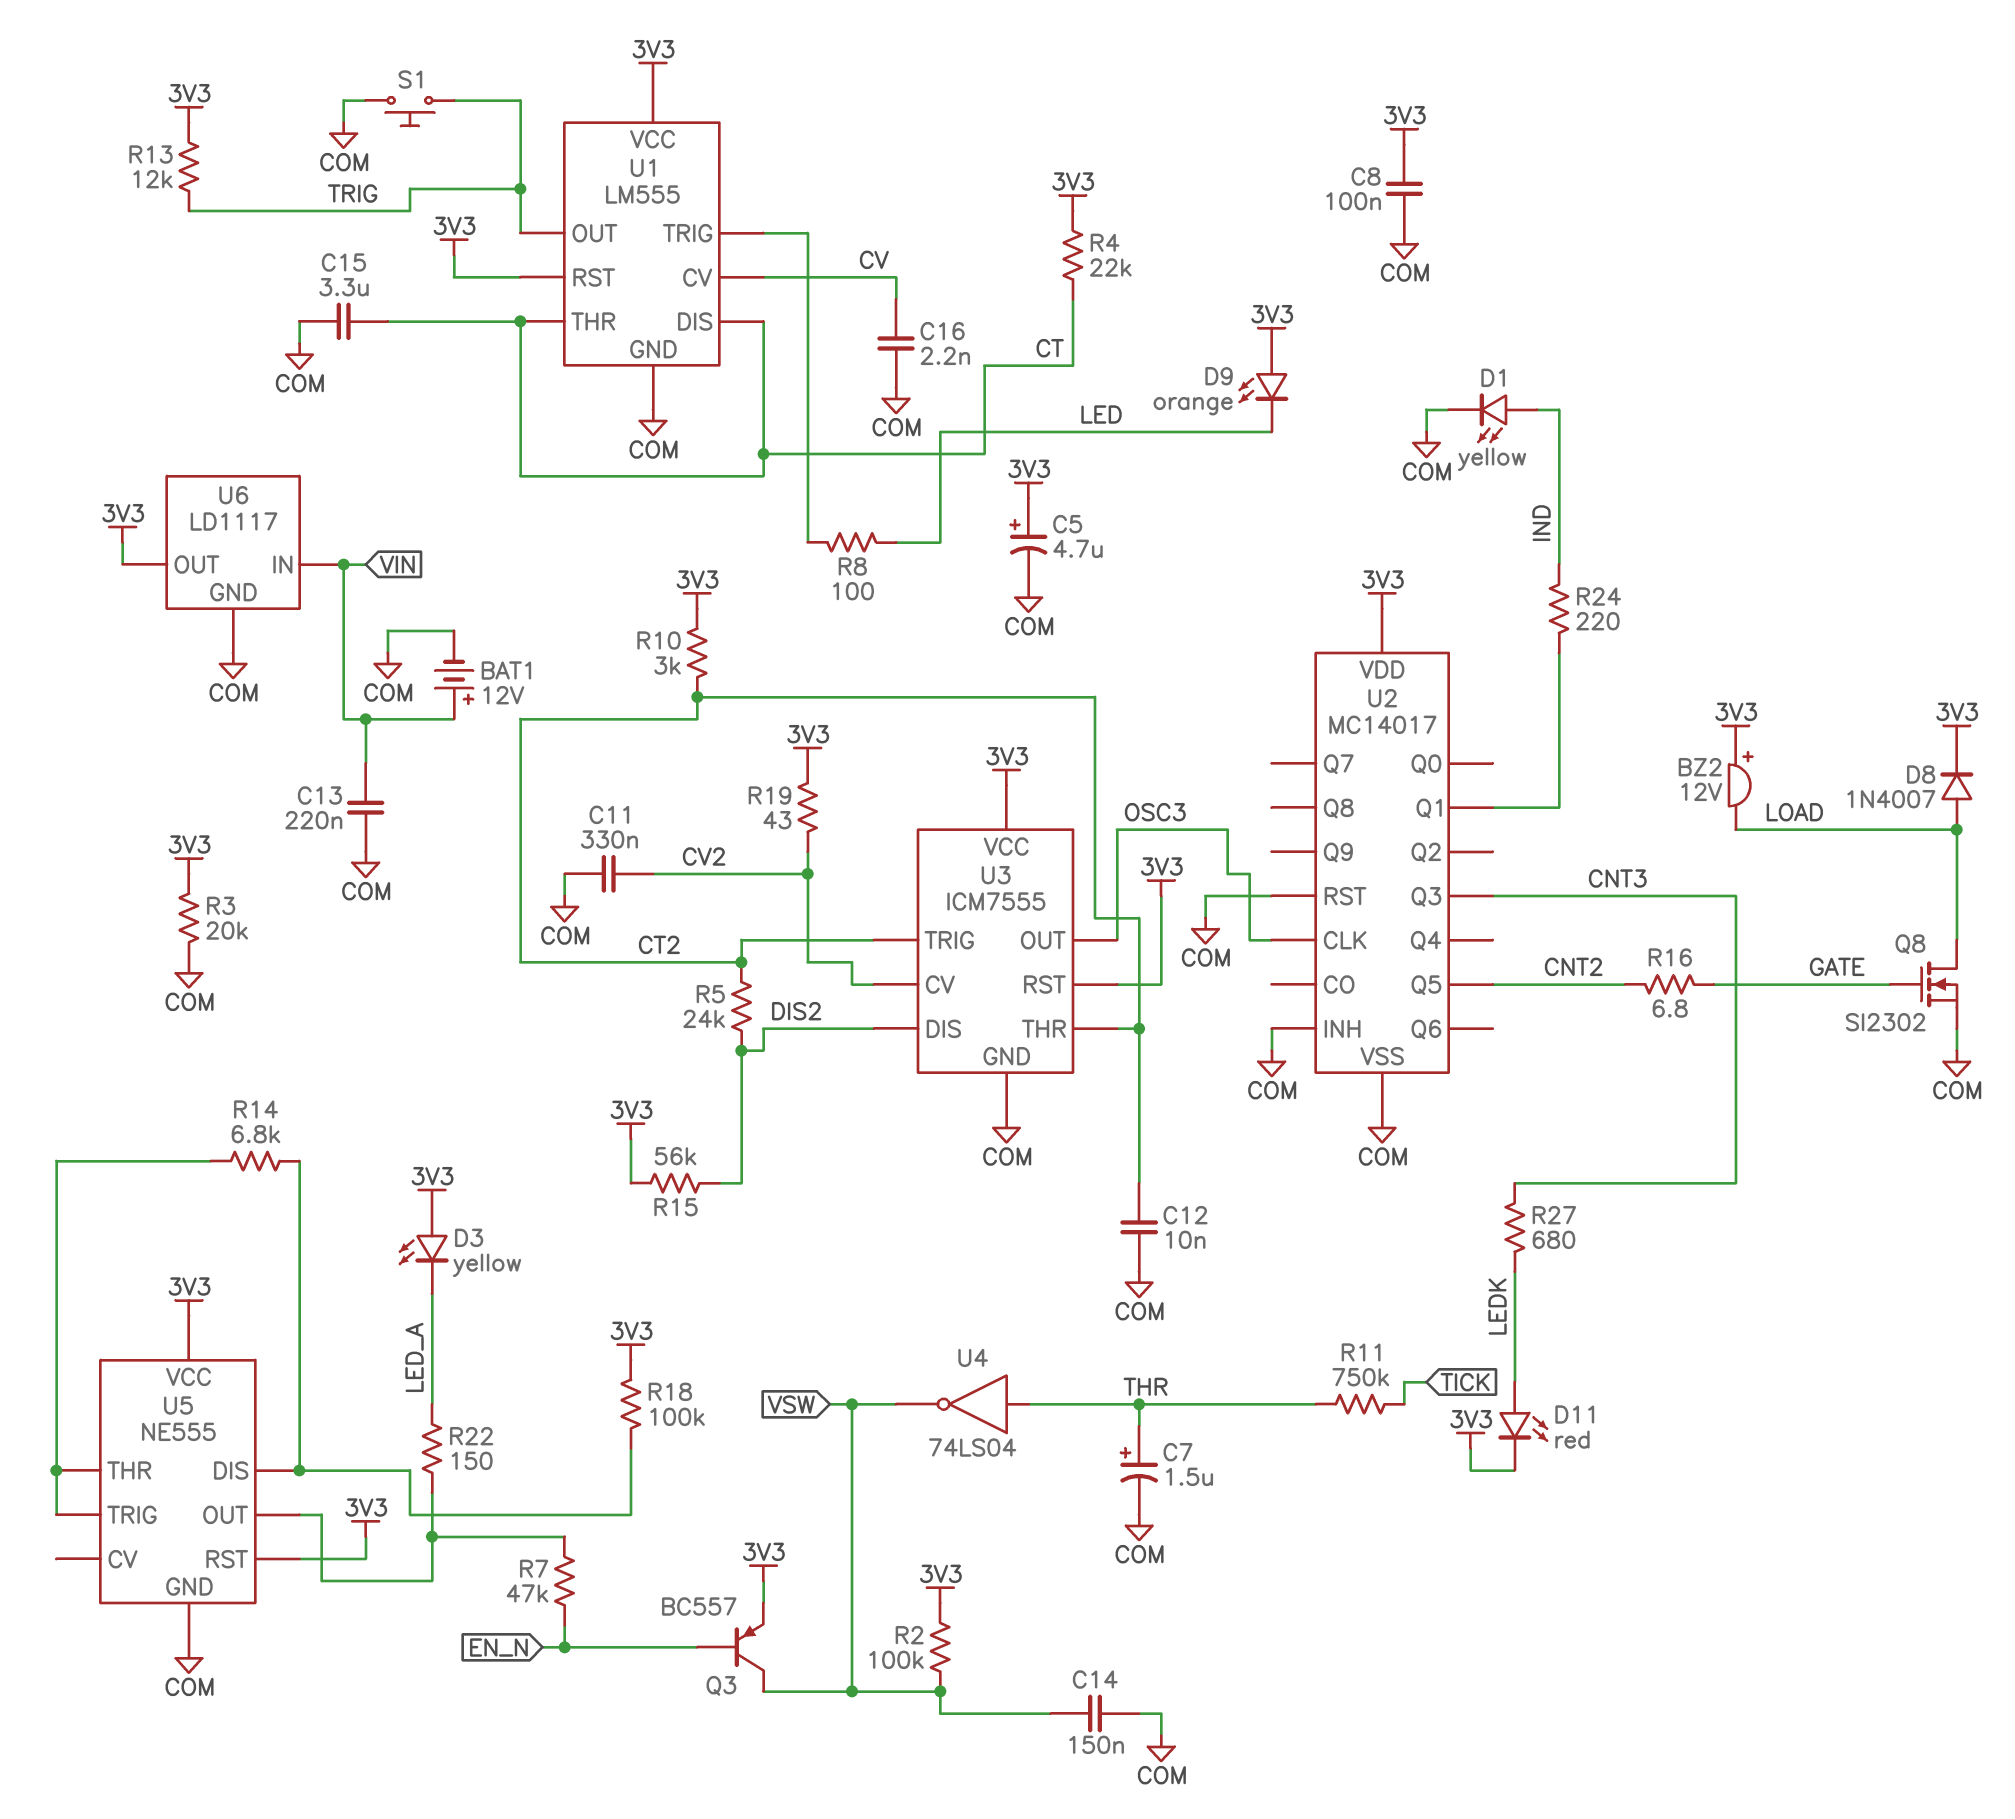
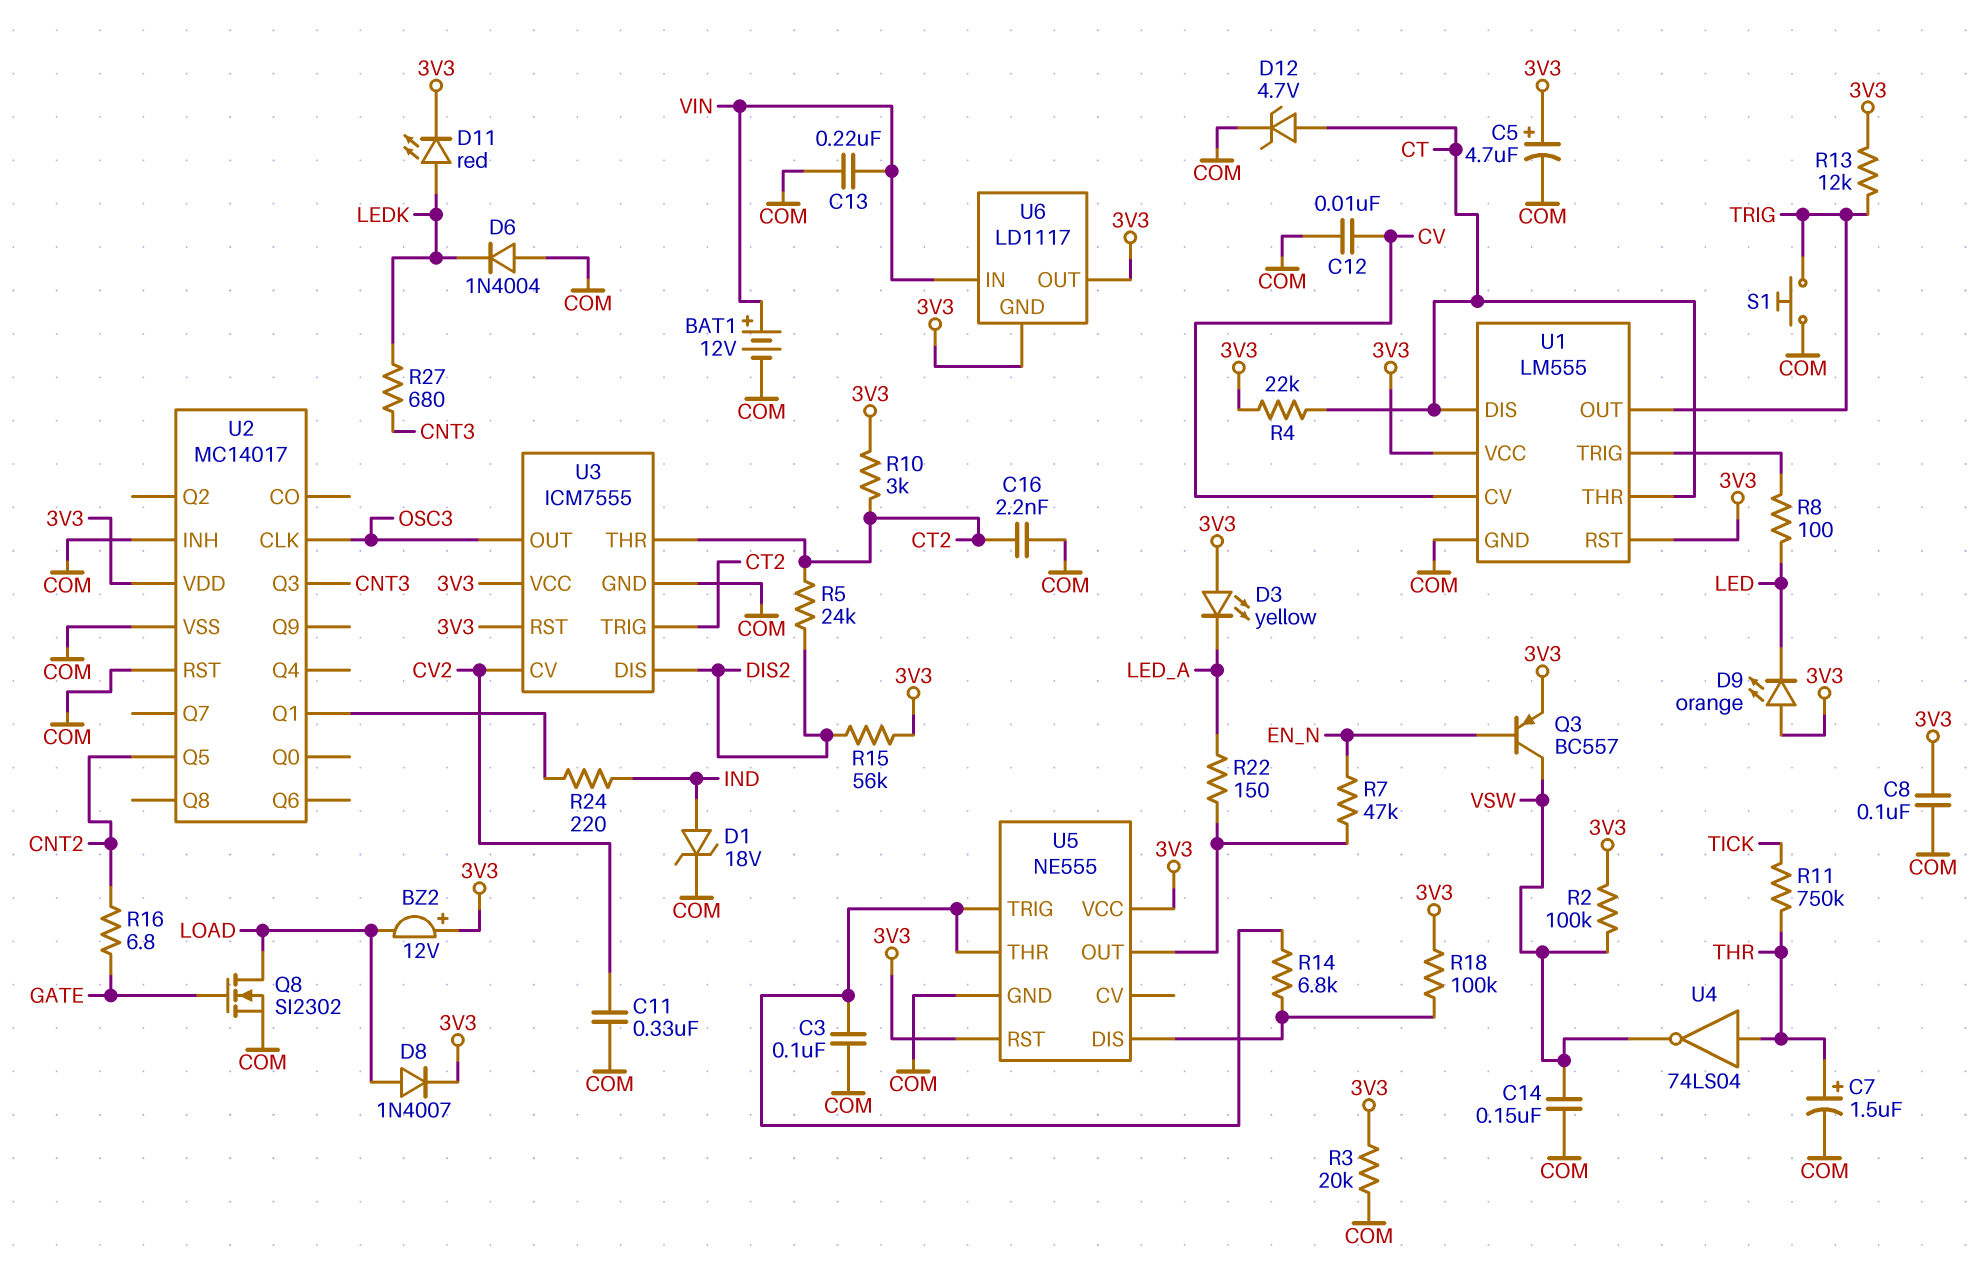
C3: none -> 100nF (COM, U5/THR)
C12: 10nF (COM, CT2) -> 10nF (COM, CV)
C15: 3.3uF (COM, CT) -> none
C16: 2.2nF (COM, CV) -> 2.2nF (COM, CT2)
D1: LED yellow (A IND, K COM) -> zener 18V (A IND, K COM)
D6: none -> diode 1N4004 (A COM, K LEDK)
D12: none -> zener 4.7V (A CT, K COM)
R19: 43 (3V3, CV2) -> none
U6 pin GND: COM -> 3V3

